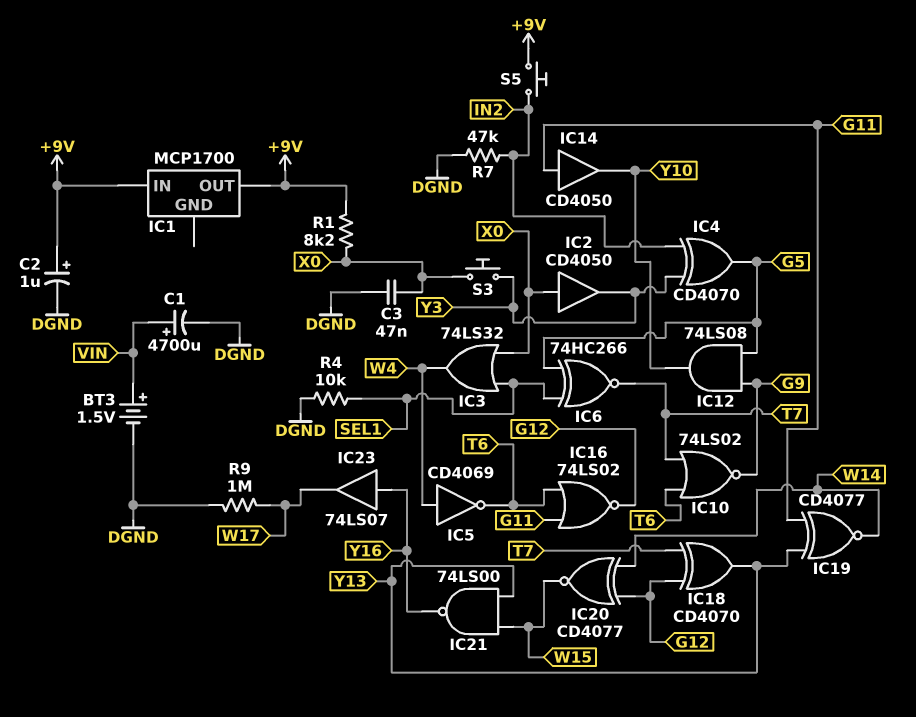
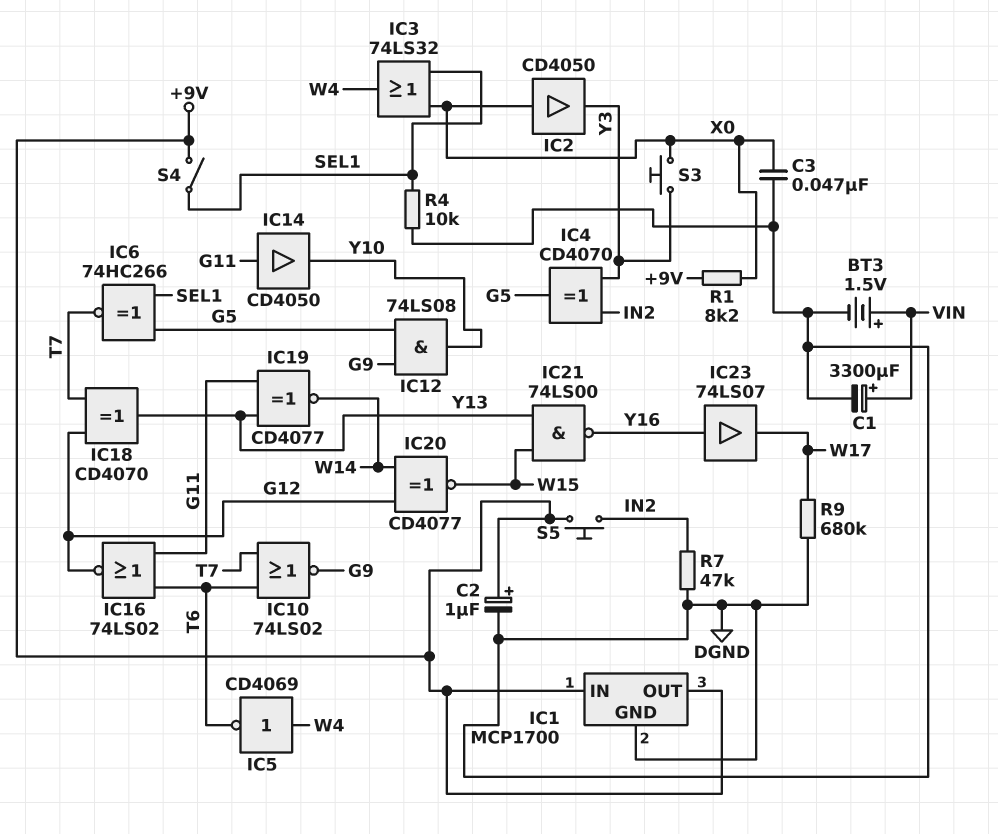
C1: 4700uF (plus VIN, minus DGND) -> 3300uF (plus VIN, minus DGND)
IC1 pin GND: none -> DGND
R9: 1M (DGND, W17) -> 680k (DGND, W17)
S4: none -> switch (+9V, SEL1)

